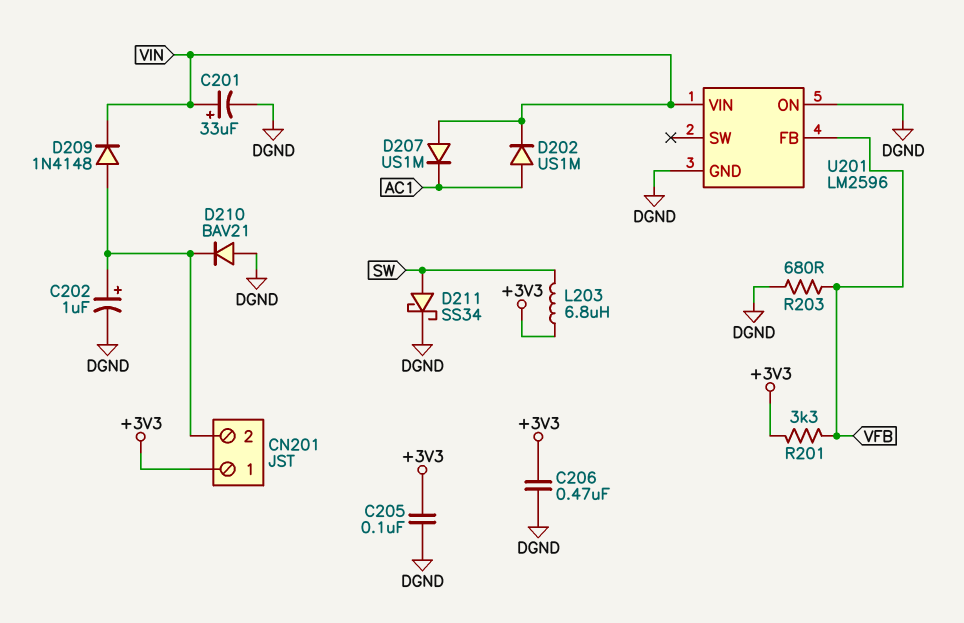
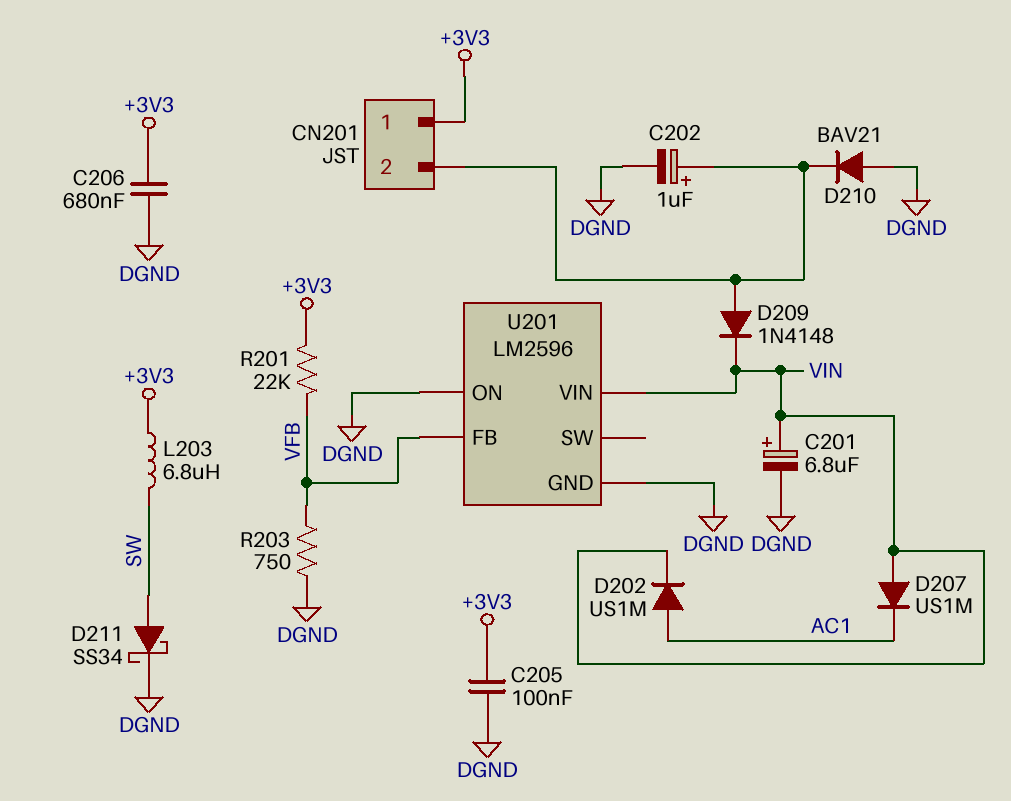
C201: 33uF (plus VIN, minus DGND) -> 6.8uF (plus VIN, minus DGND)
C206: 470nF (+3V3, DGND) -> 680nF (+3V3, DGND)
R201: 3.3k (+3V3, VFB) -> 22k (+3V3, VFB)
R203: 680 (DGND, VFB) -> 750 (DGND, VFB)

